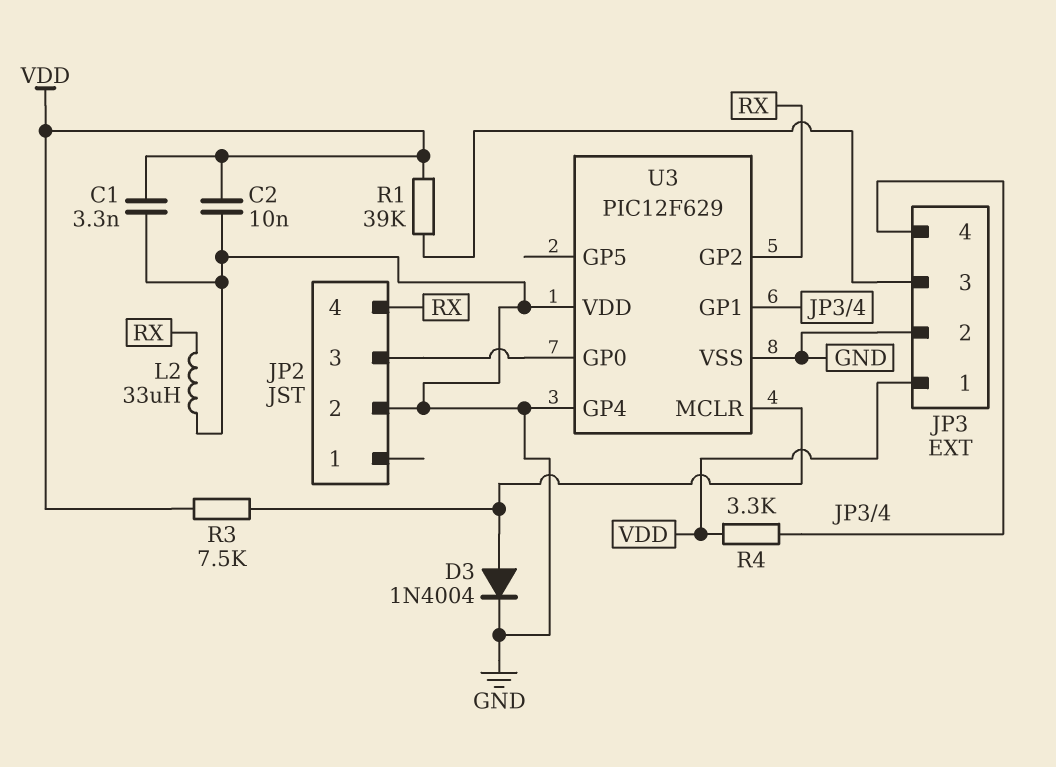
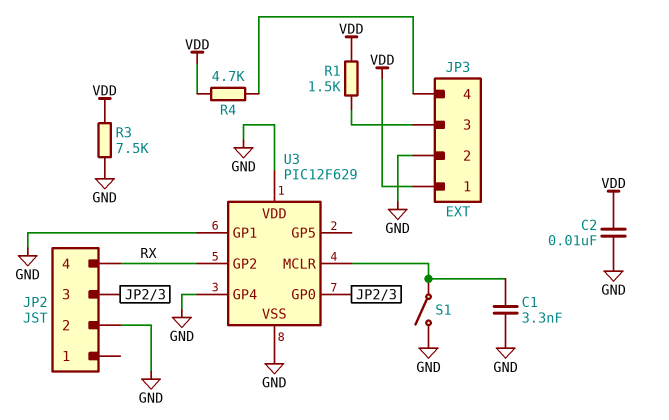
C1: 3.3nF (GND, VDD) -> 3.3nF (GND, U3/MCLR)
D3: diode 1N4004 (A U3/MCLR, K GND) -> none
L2: 33uH (GND, RX) -> none
R1: 39k (JP3/3, VDD) -> 1.5k (JP3/3, VDD)
R3: 7.5k (U3/MCLR, VDD) -> 7.5k (GND, VDD)
R4: 3.3k (JP3/4, VDD) -> 4.7k (JP3/4, VDD)
S1: none -> switch (GND, U3/MCLR)
U3 pin GP1: JP3/4 -> GND

